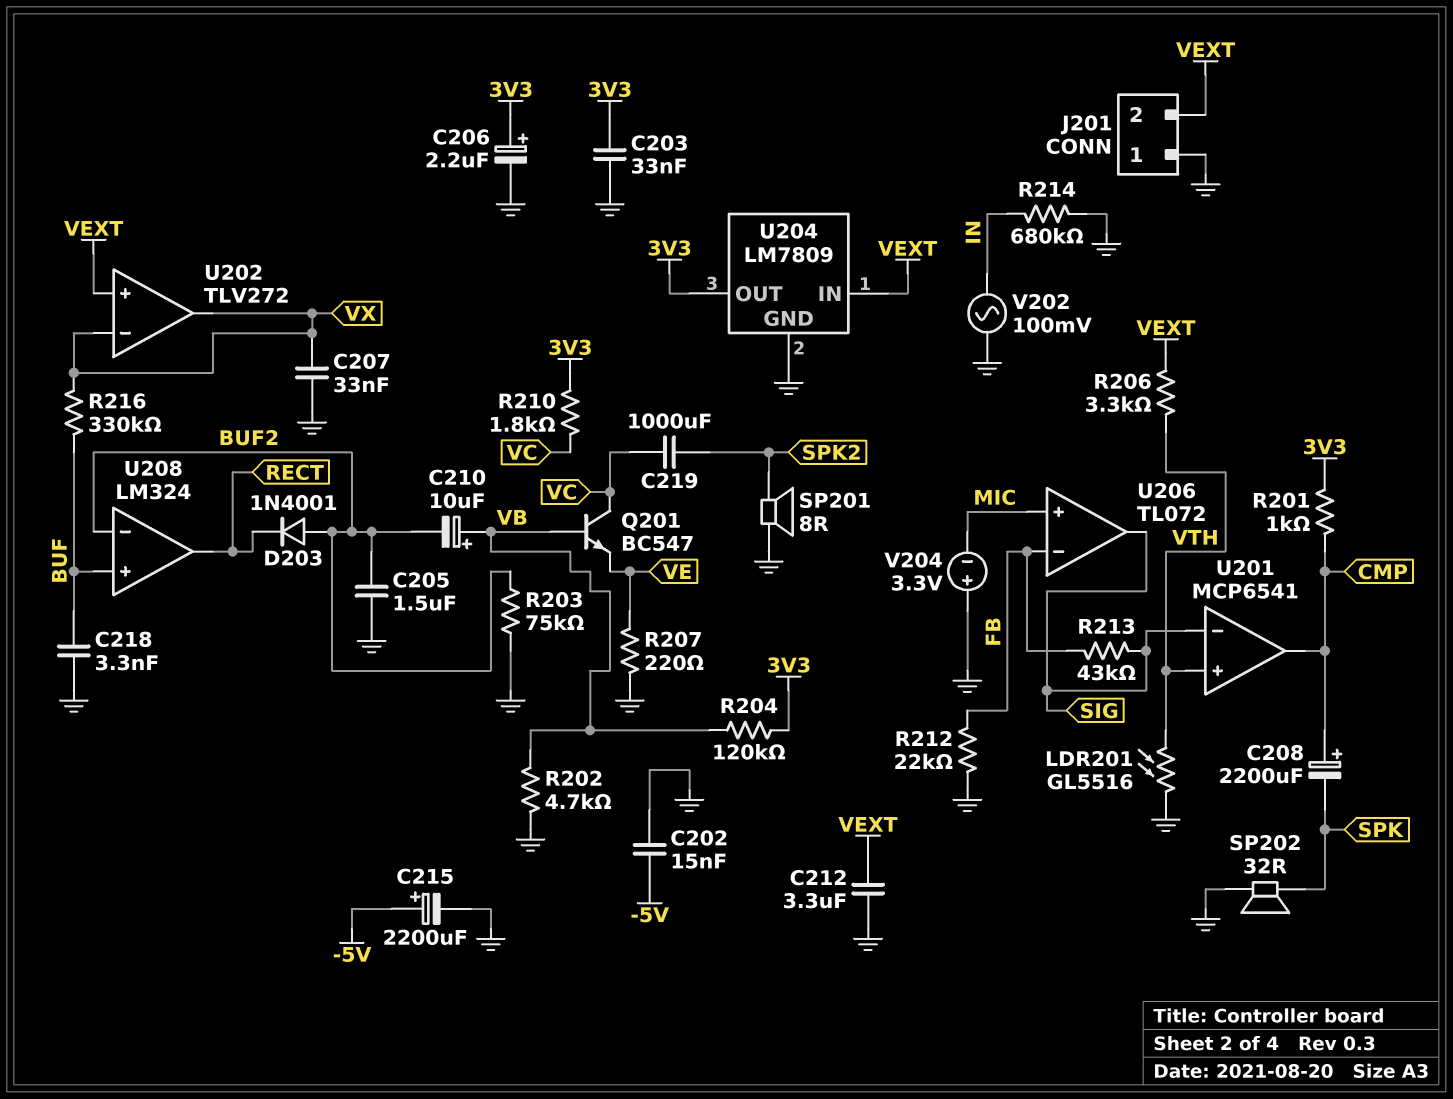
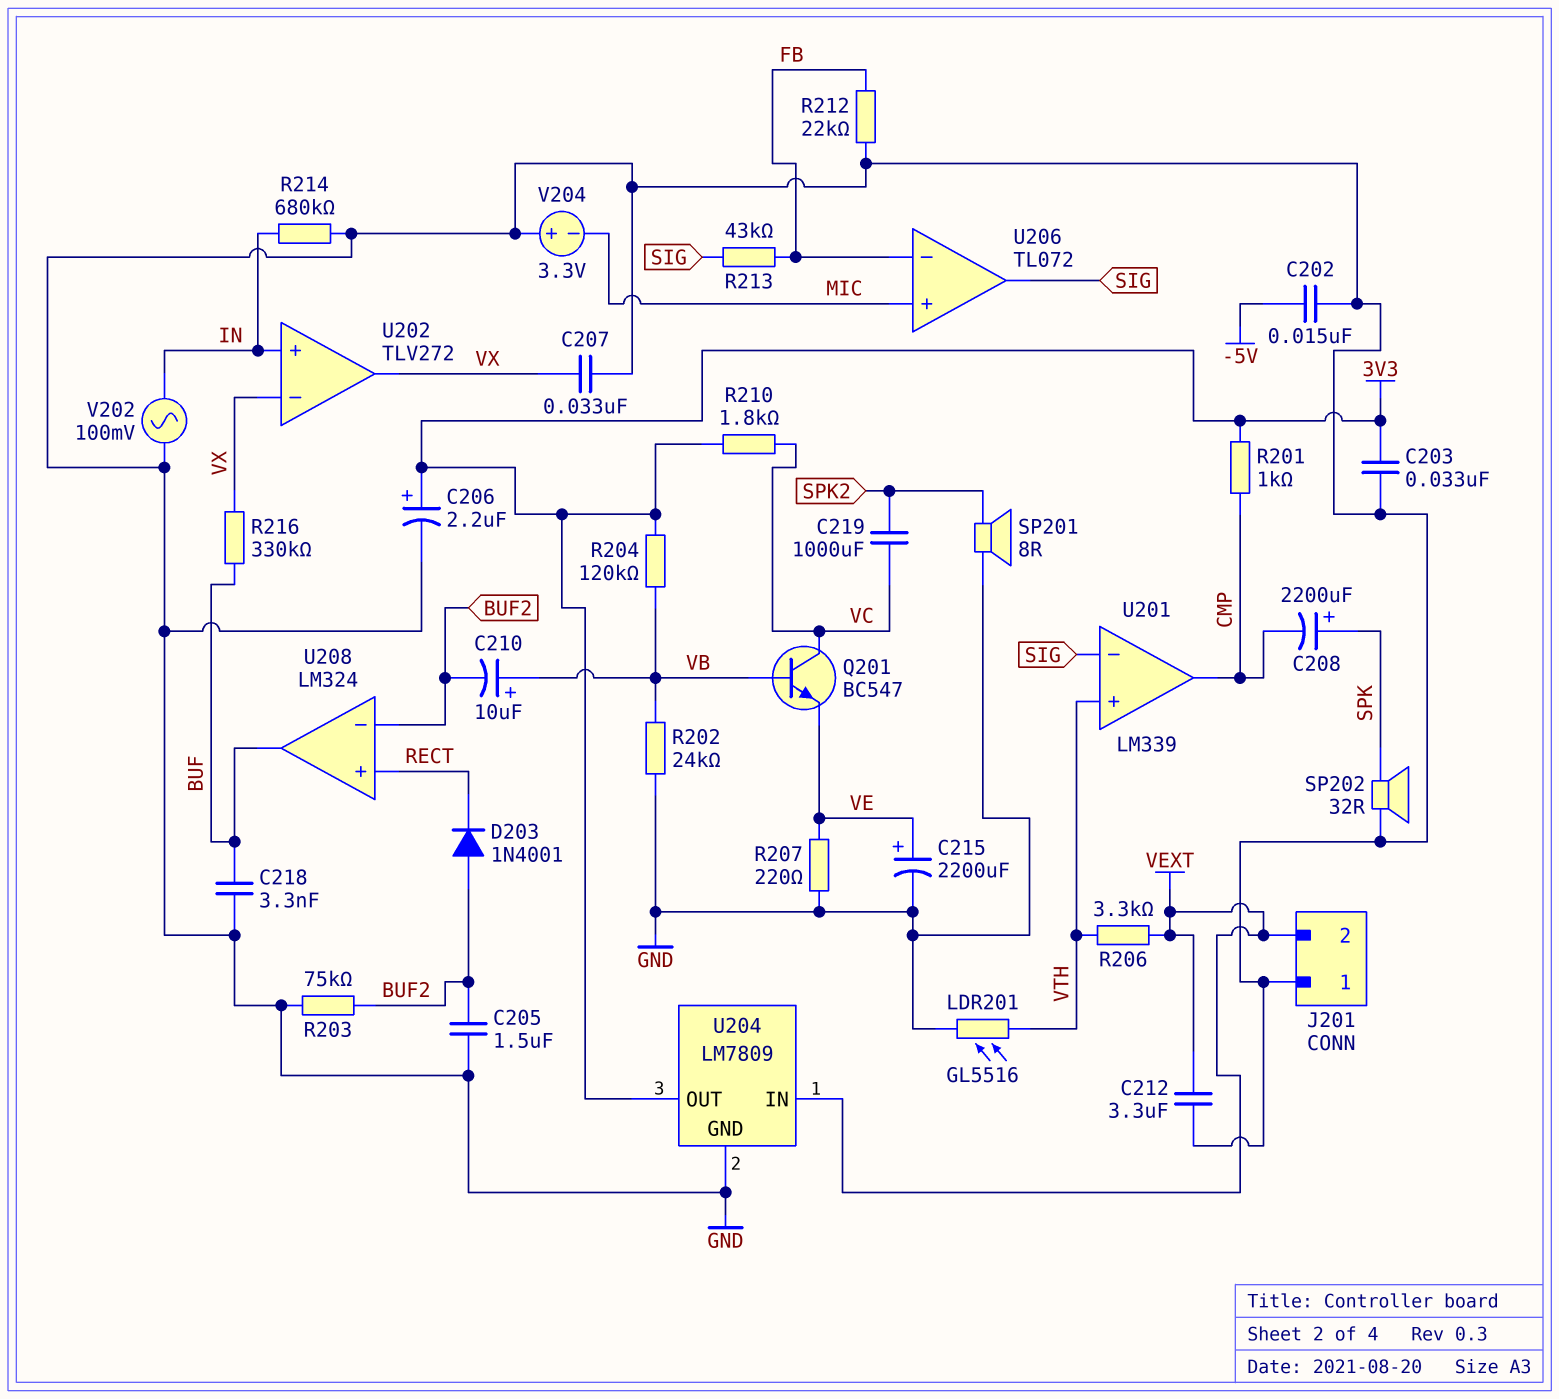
C208: 2200uF (plus CMP, minus SPK) -> 2200uF (plus SPK, minus CMP)
C215: 2200uF (plus -5V, minus GND) -> 2200uF (plus VE, minus GND)
R202: 4.7k (GND, VB) -> 24k (GND, VB)
U201: MCP6541 -> LM339
U202 pin in+: VEXT -> IN
U208 pin in+: BUF -> RECT
U208 pin out: RECT -> BUF

